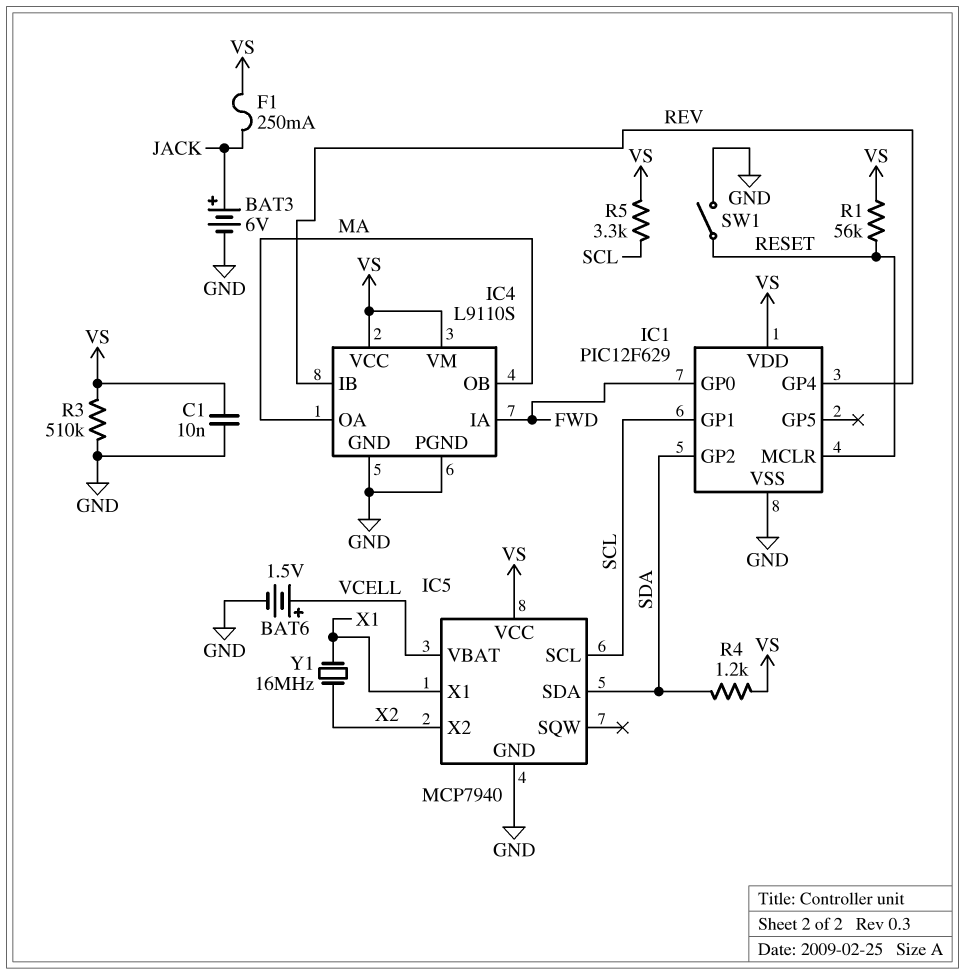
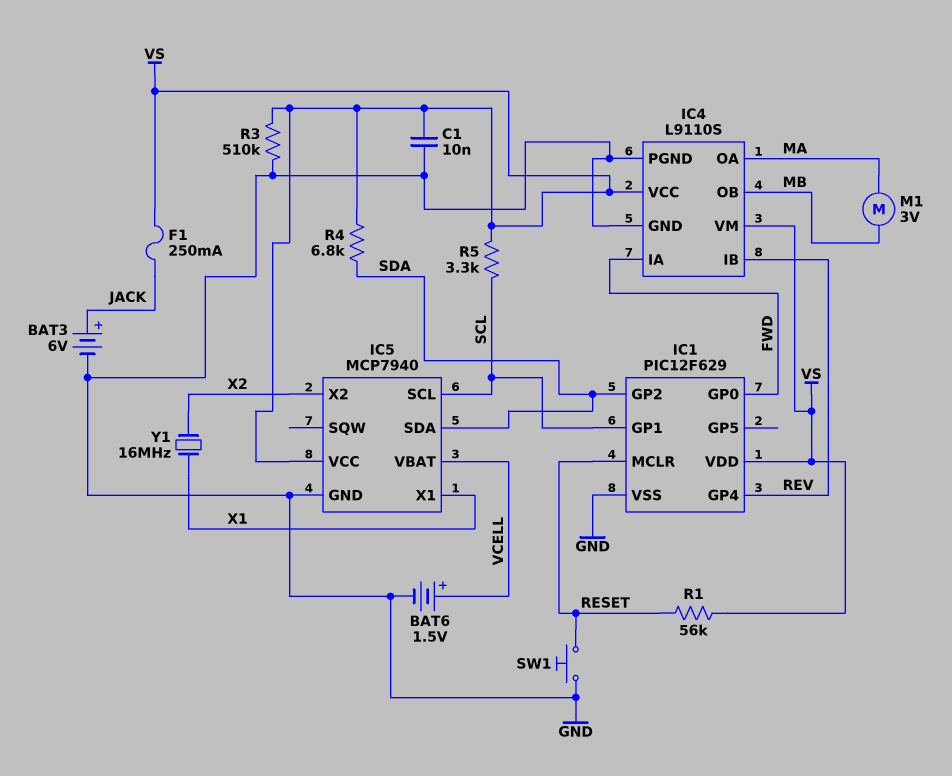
IC4 pin OB: MA -> MB
M1: none -> motor 3V (MA, MB)
R4: 1.2k (SDA, VS) -> 6.8k (SDA, VS)
SW1: switch (GND, RESET) -> button (GND, RESET)

